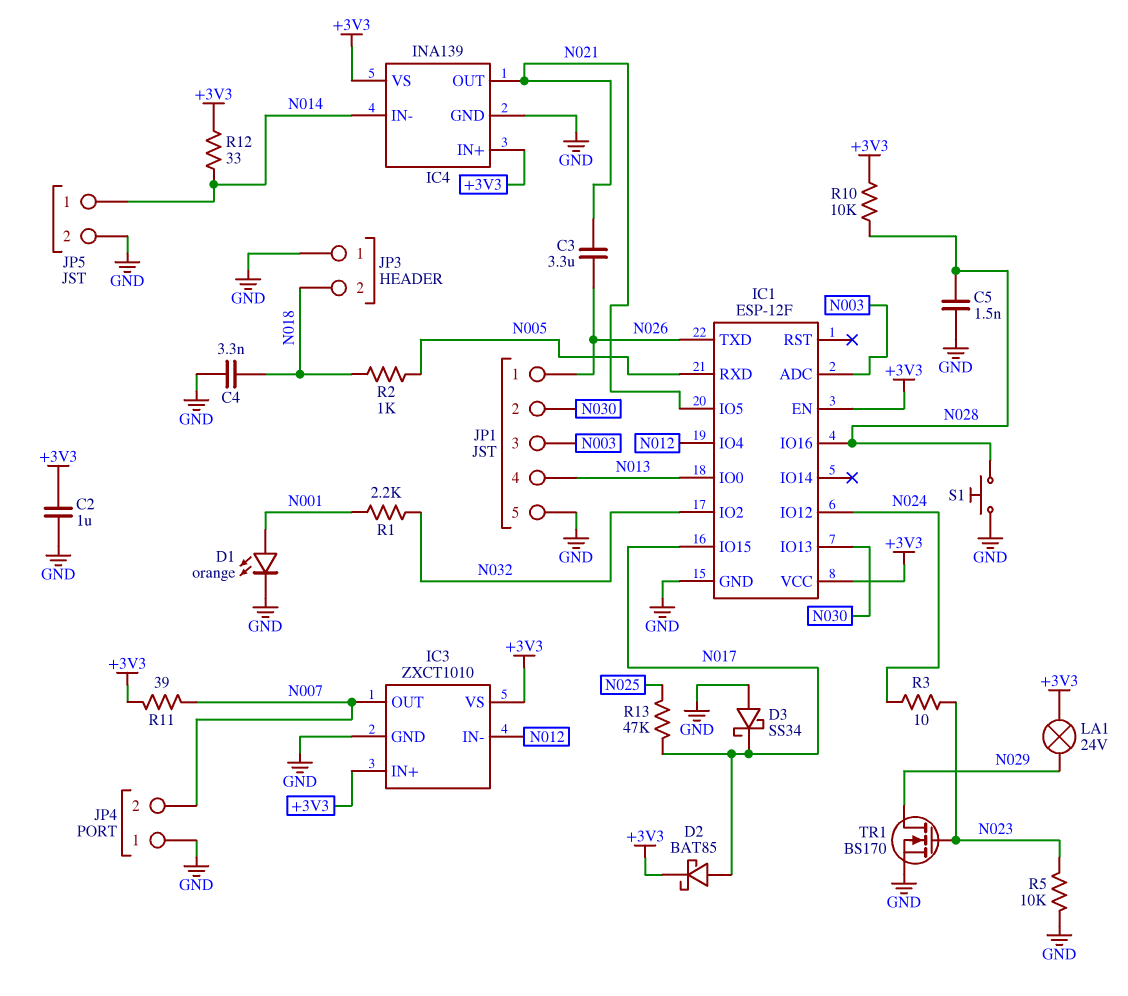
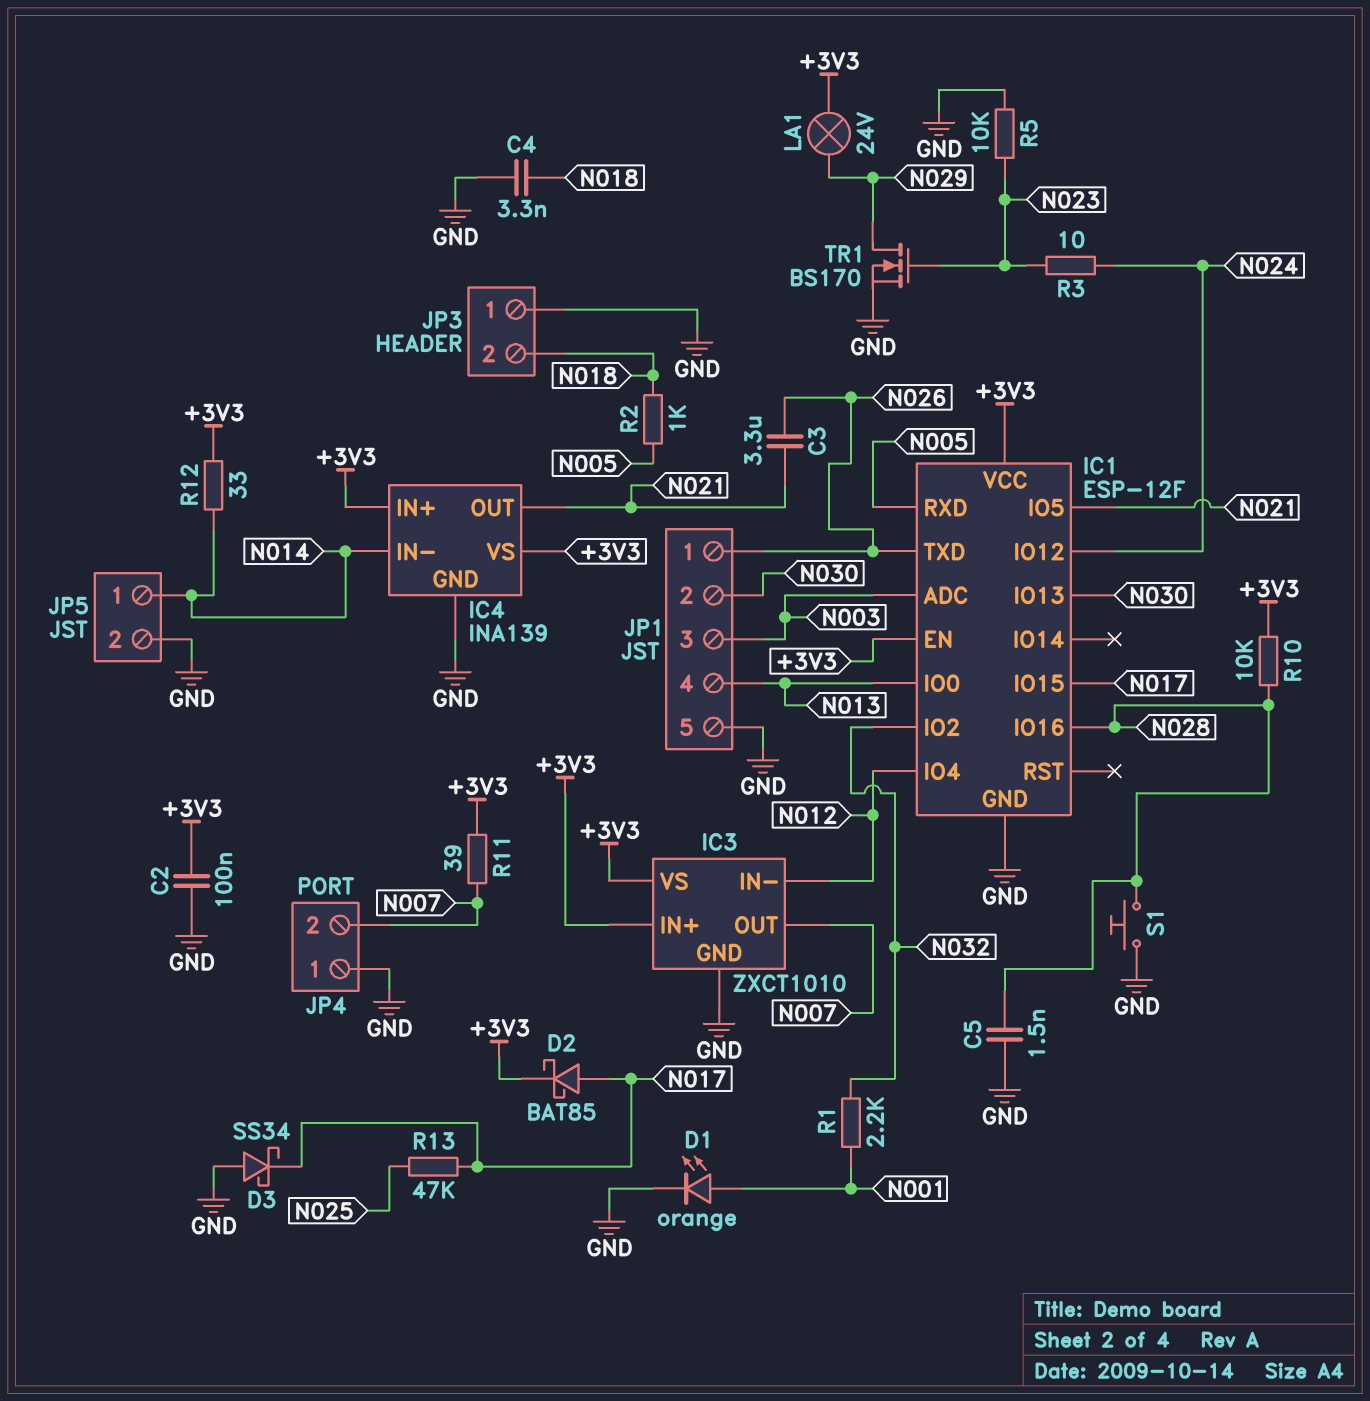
C2: 1uF (+3V3, GND) -> 100nF (+3V3, GND)

